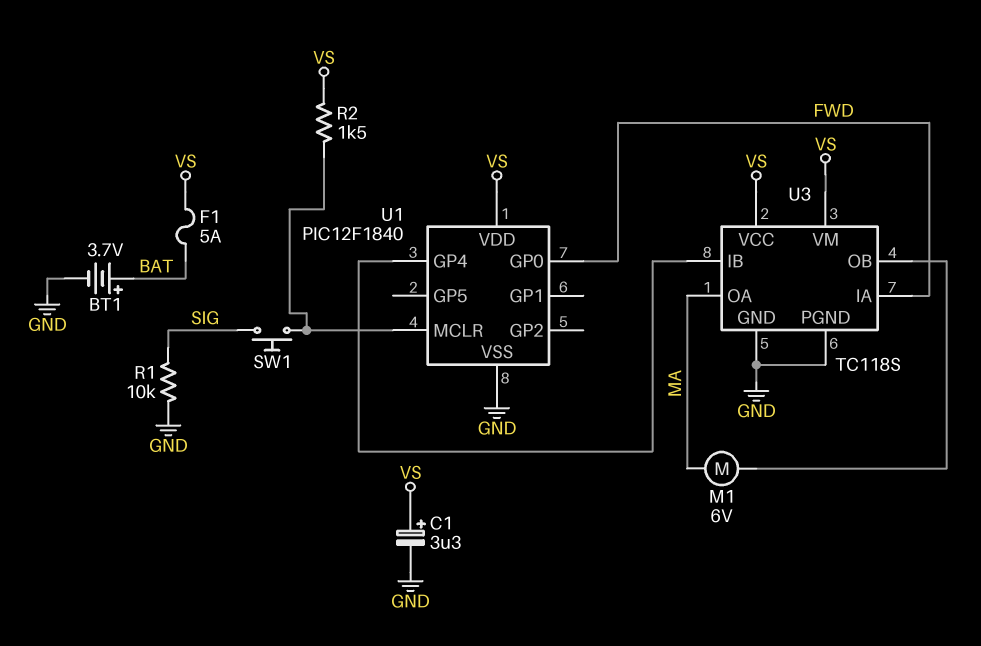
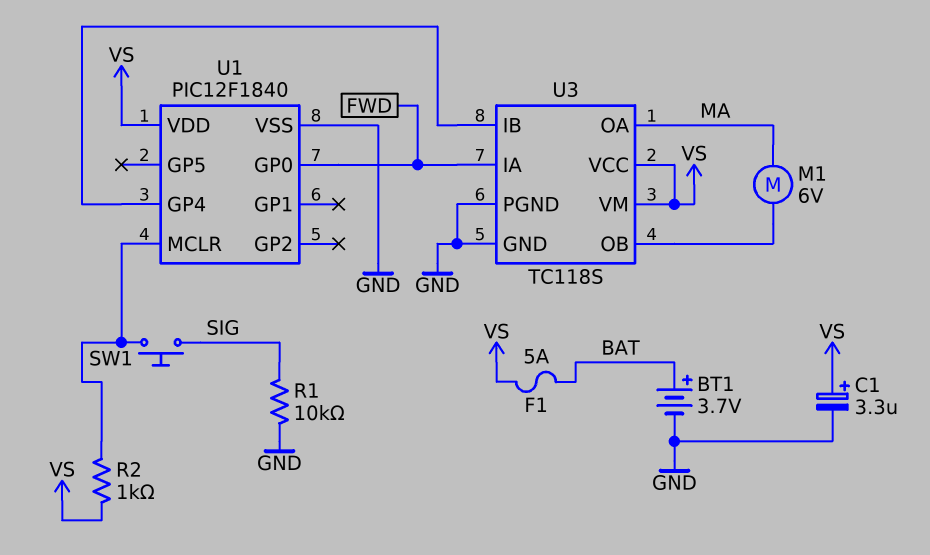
R2: 1.5k (U1/MCLR, VS) -> 1k (U1/MCLR, VS)

